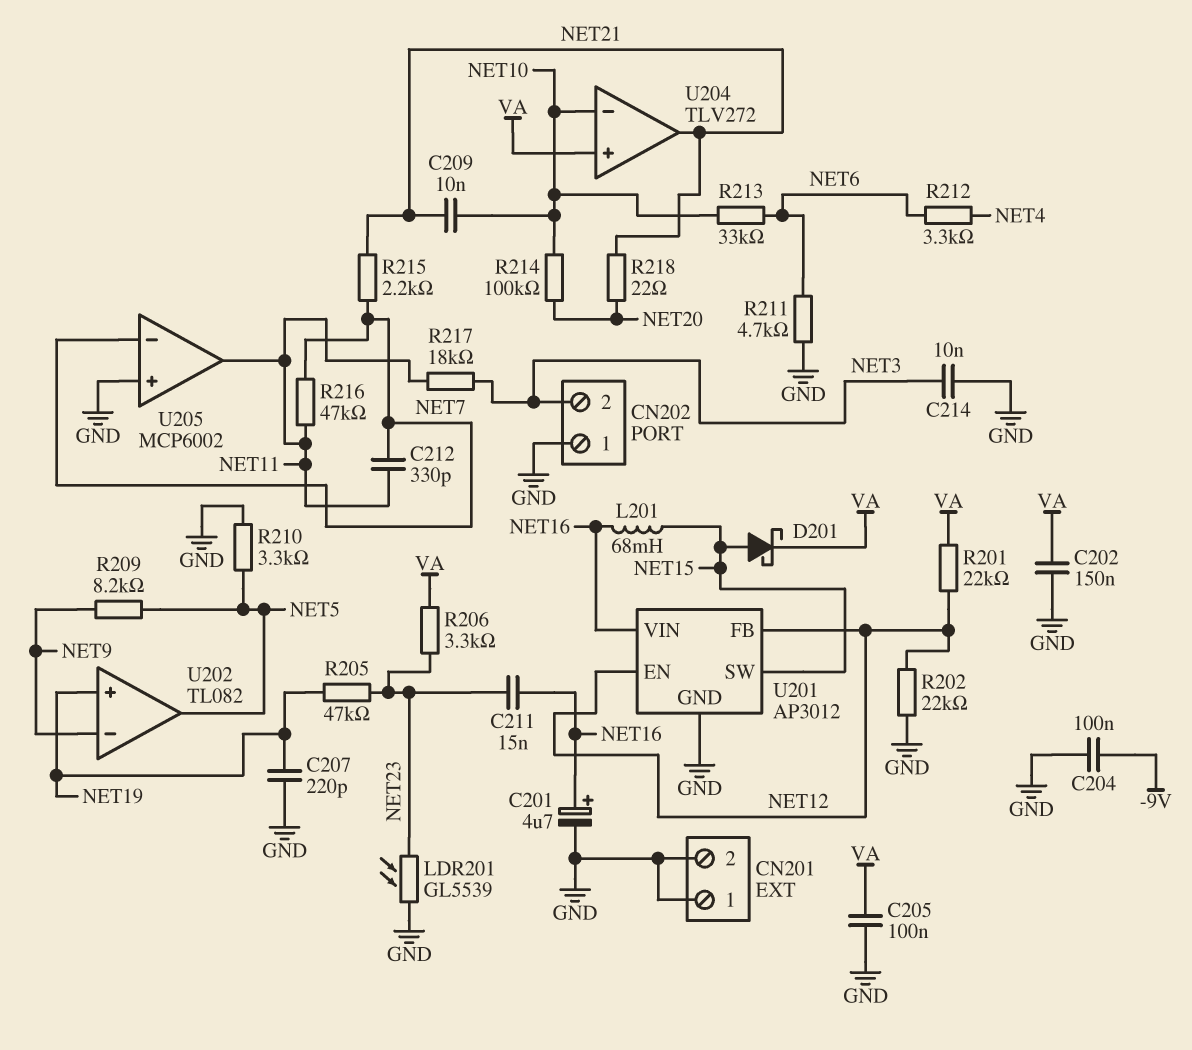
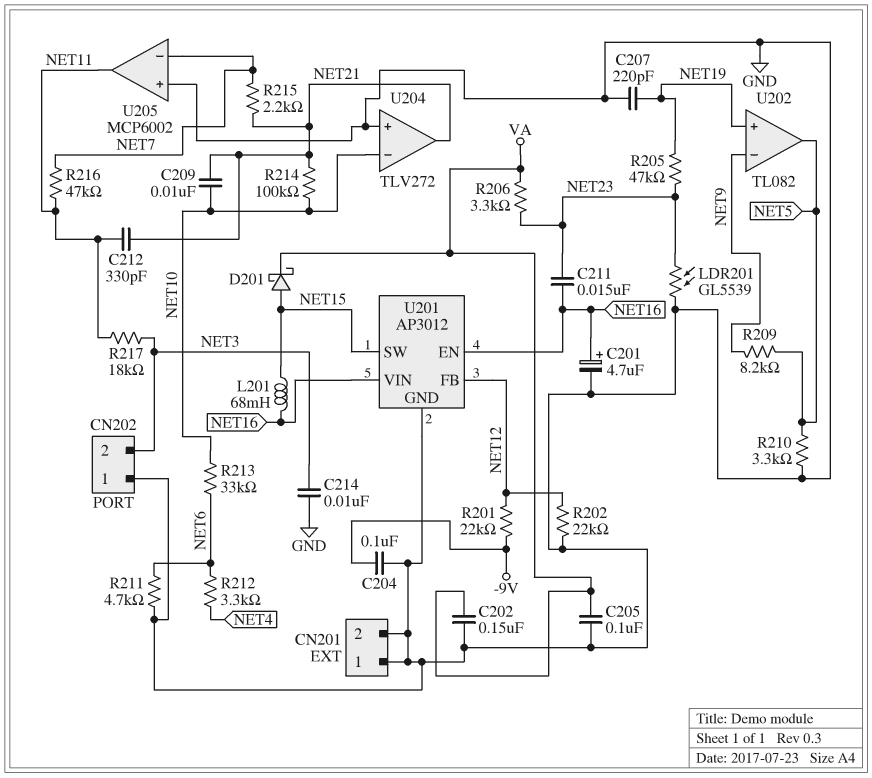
C212: 330pF (NET7, NET11) -> 330pF (NET11, NET21)
R201: 22k (NET12, VA) -> 22k (-9V, NET12)
R214: 100k (NET10, NET20) -> 100k (NET10, NET21)
R218: 22 (NET20, NET21) -> none
U201 pin EN: NET12 -> NET16
U204 pin in+: VA -> GND

